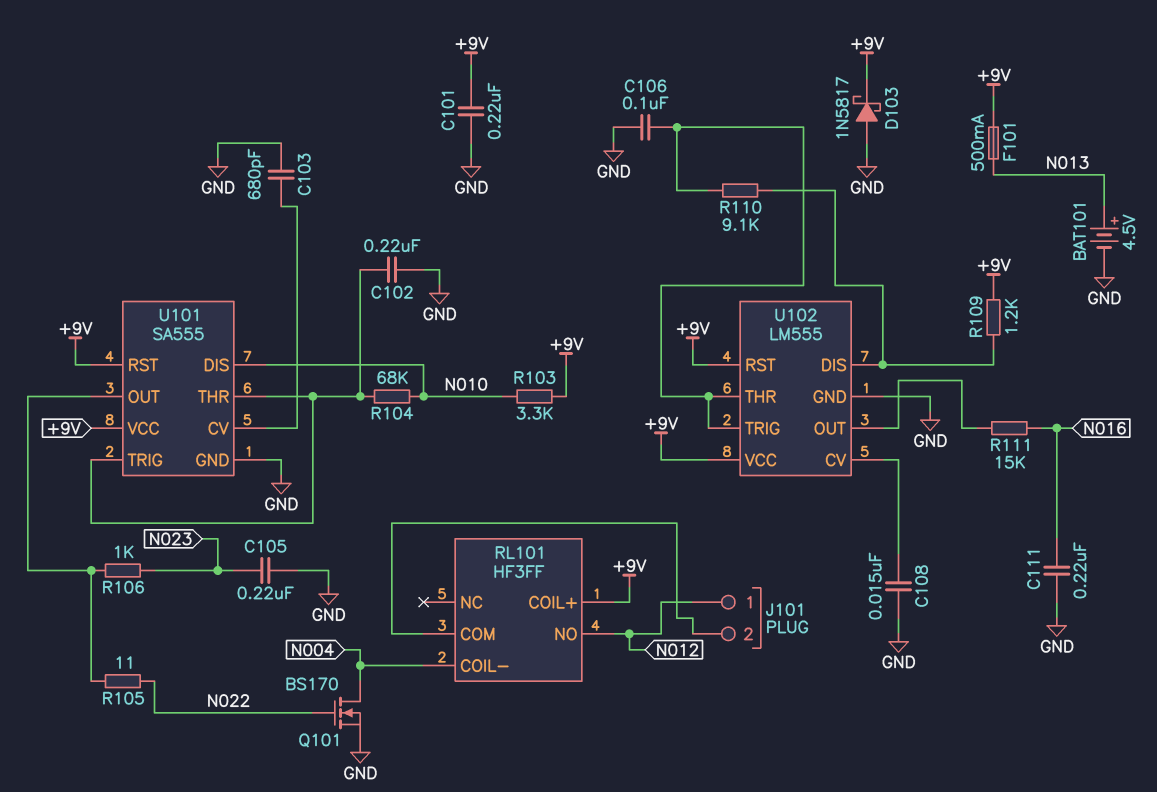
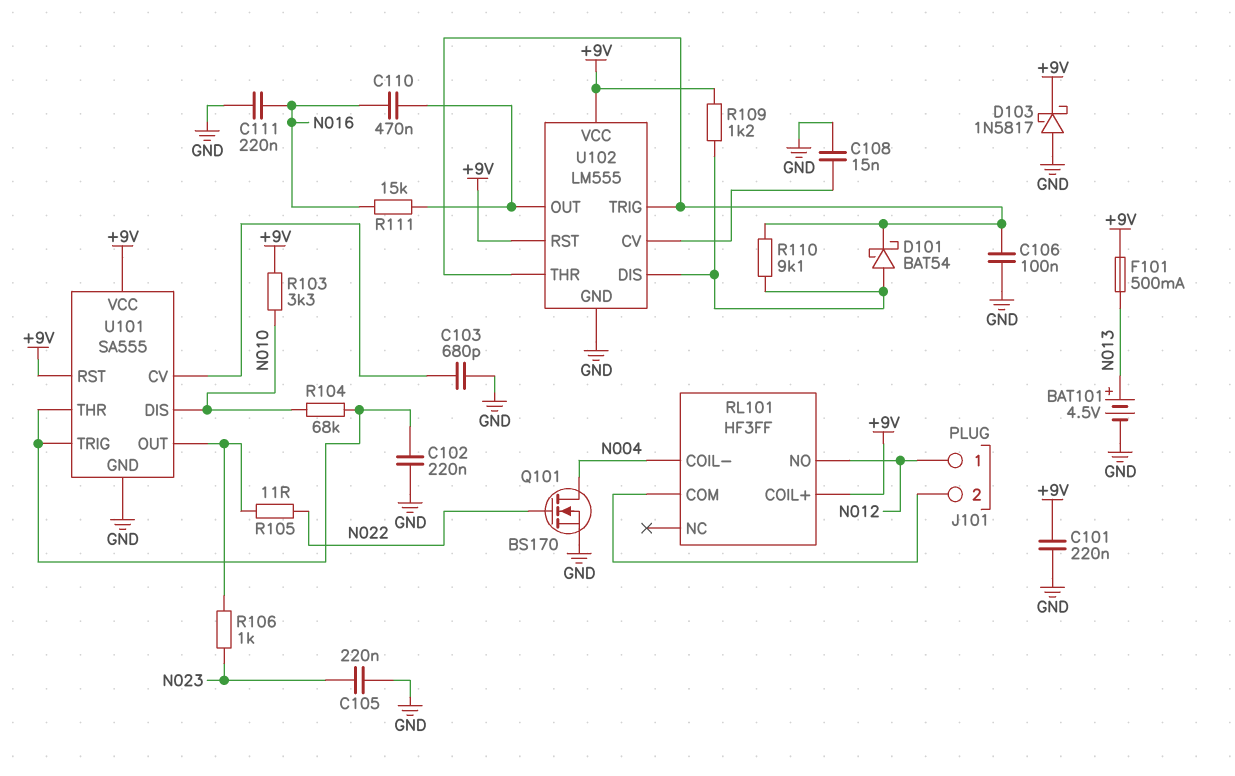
C110: none -> 470nF (N016, U102/OUT)
D101: none -> schottky BAT54 (A U102/DIS, K U102/THR)

